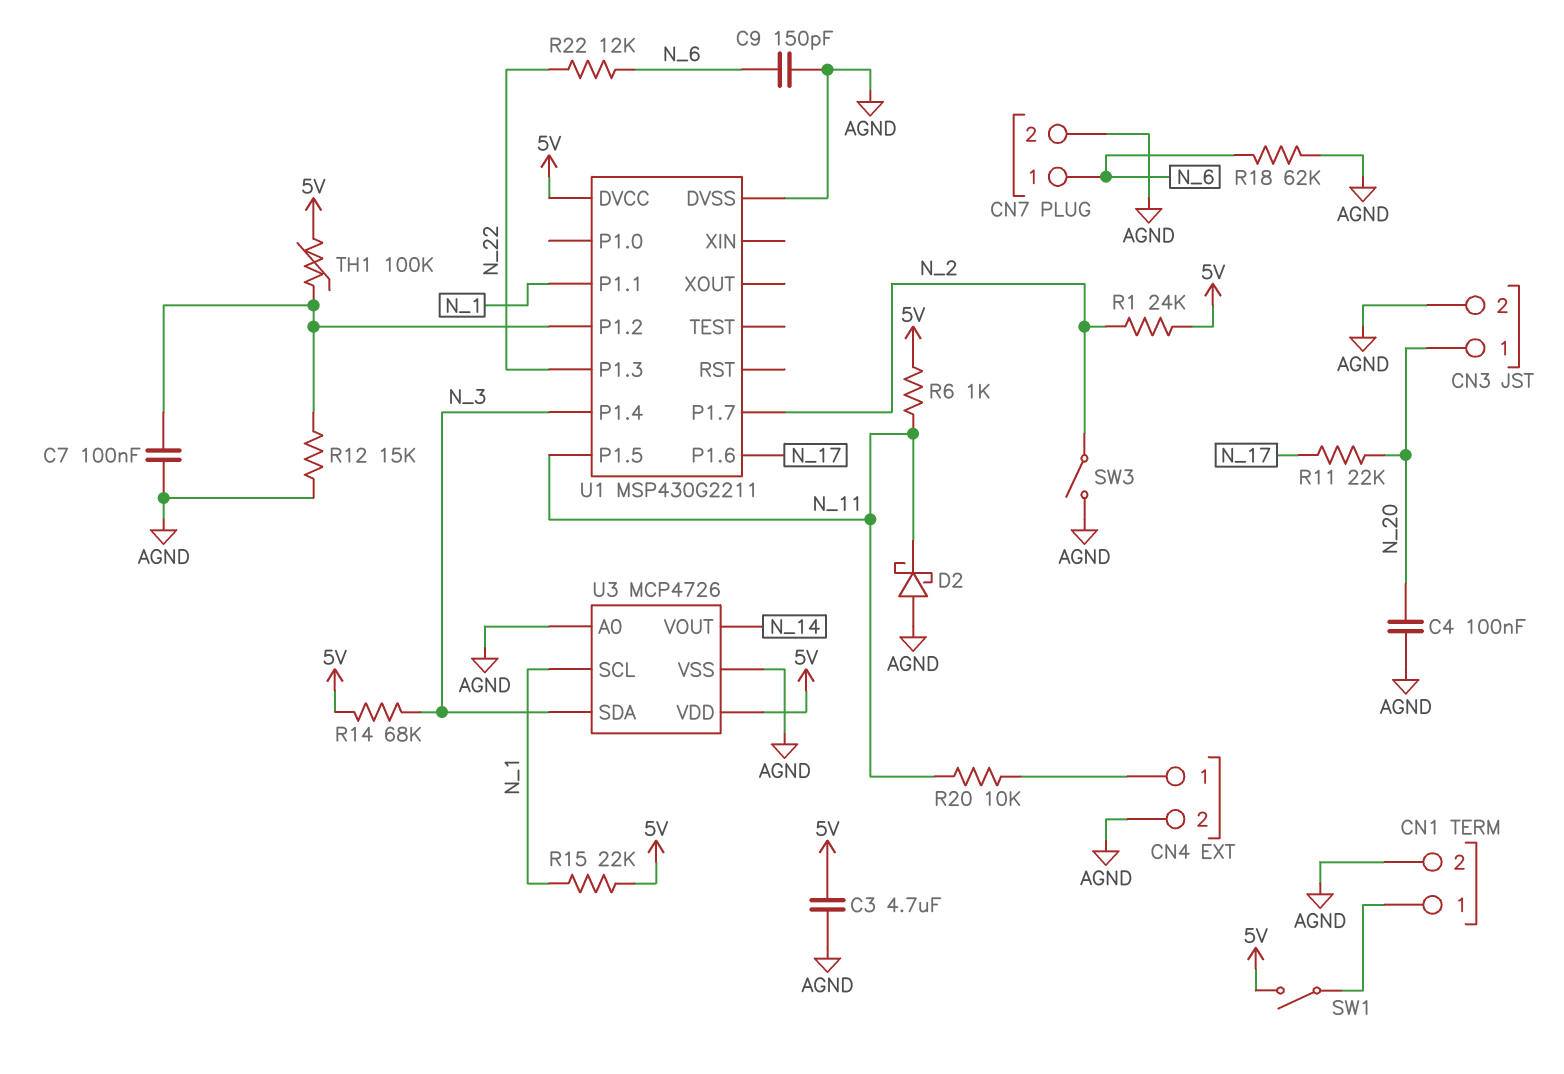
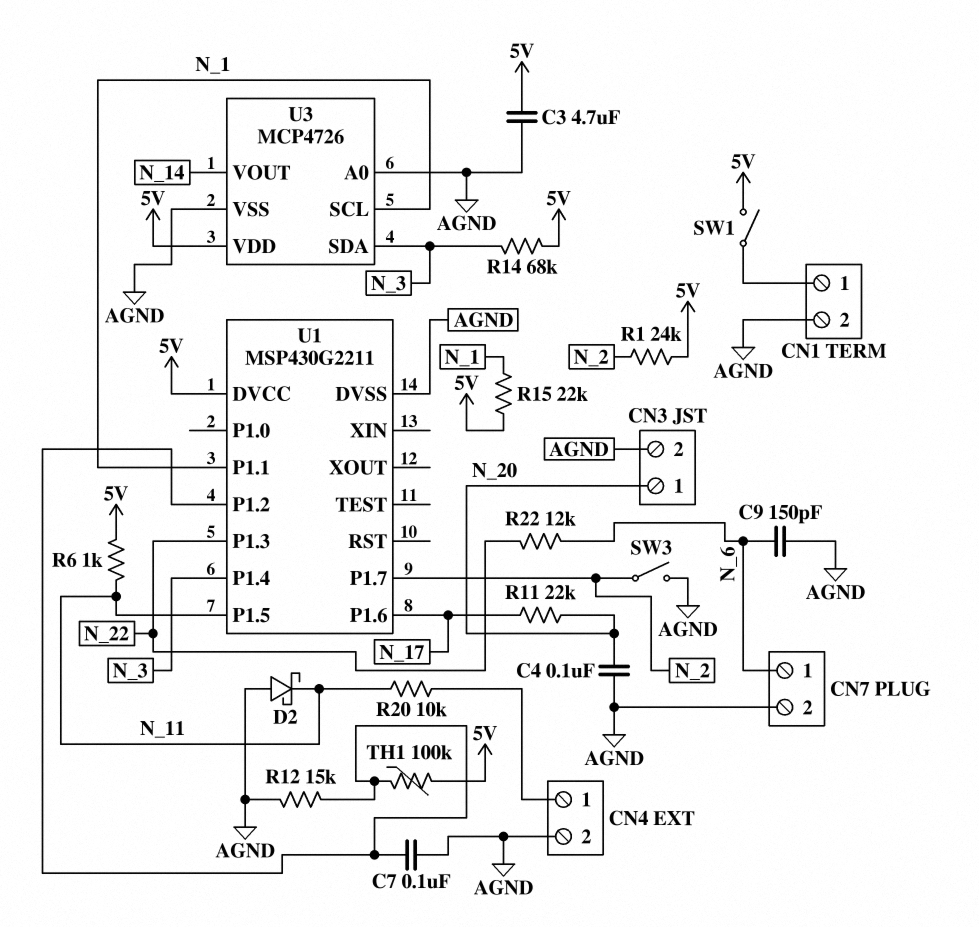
R18: 62k (AGND, N_6) -> none

